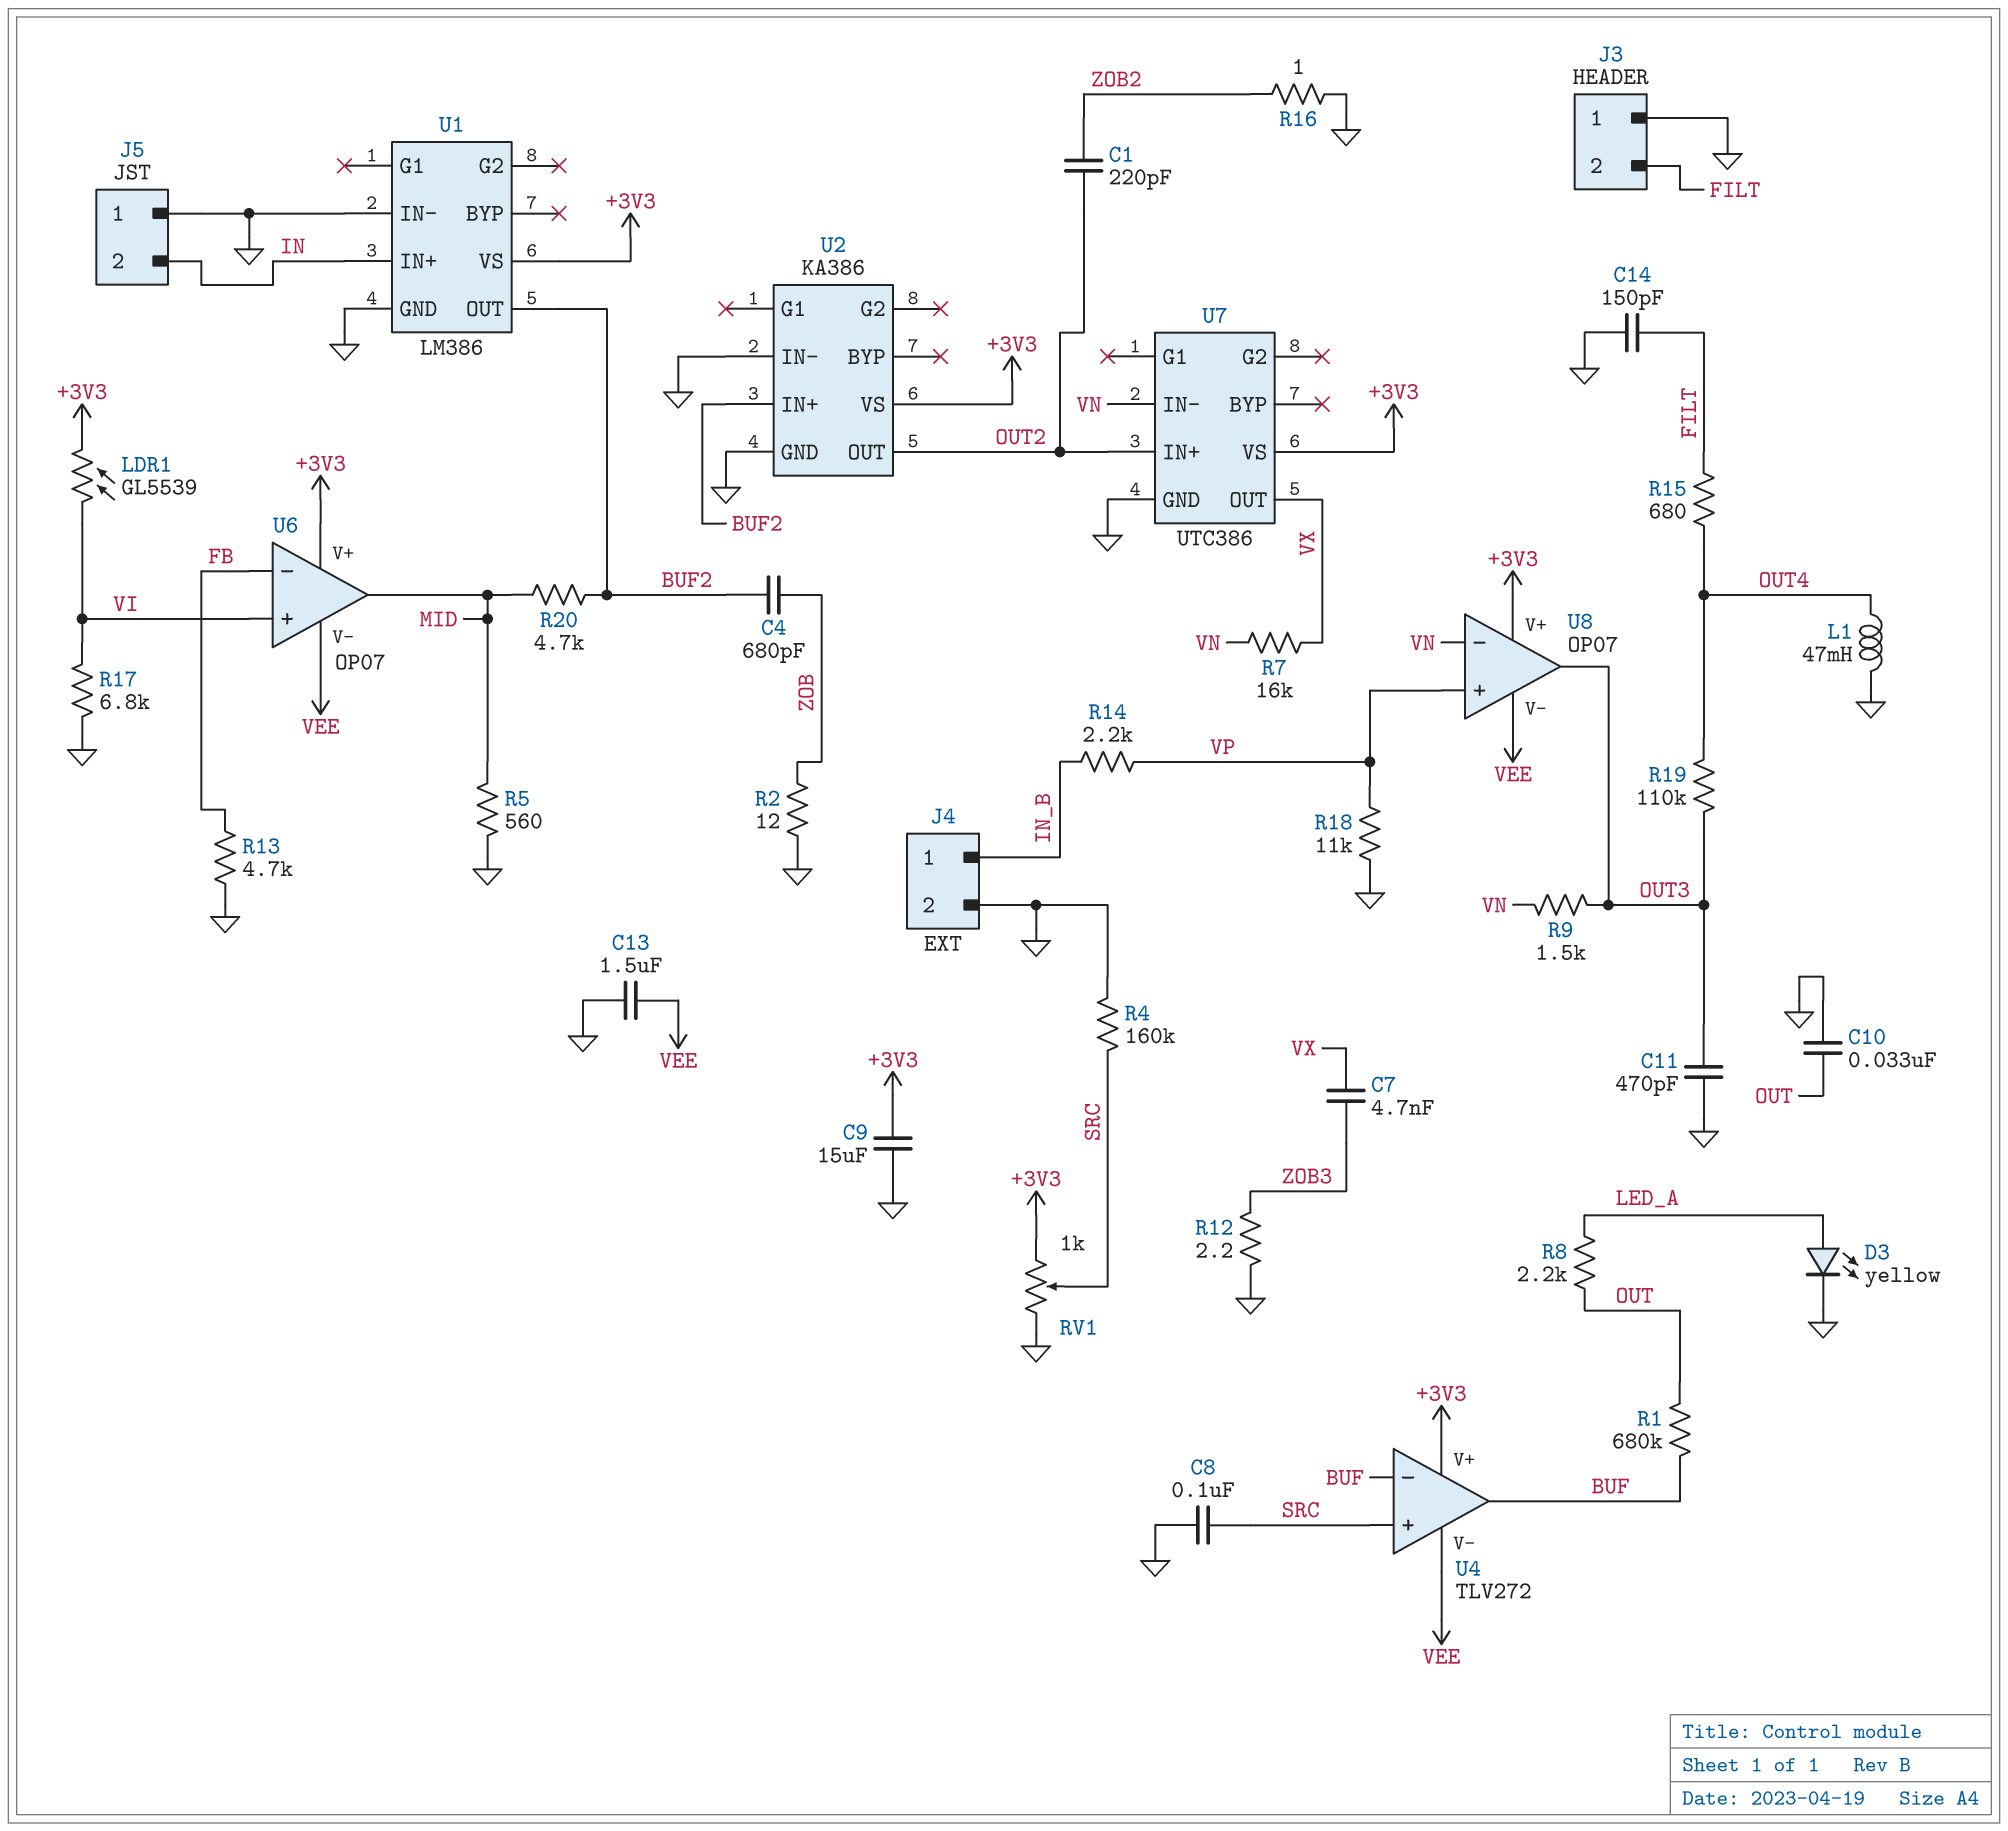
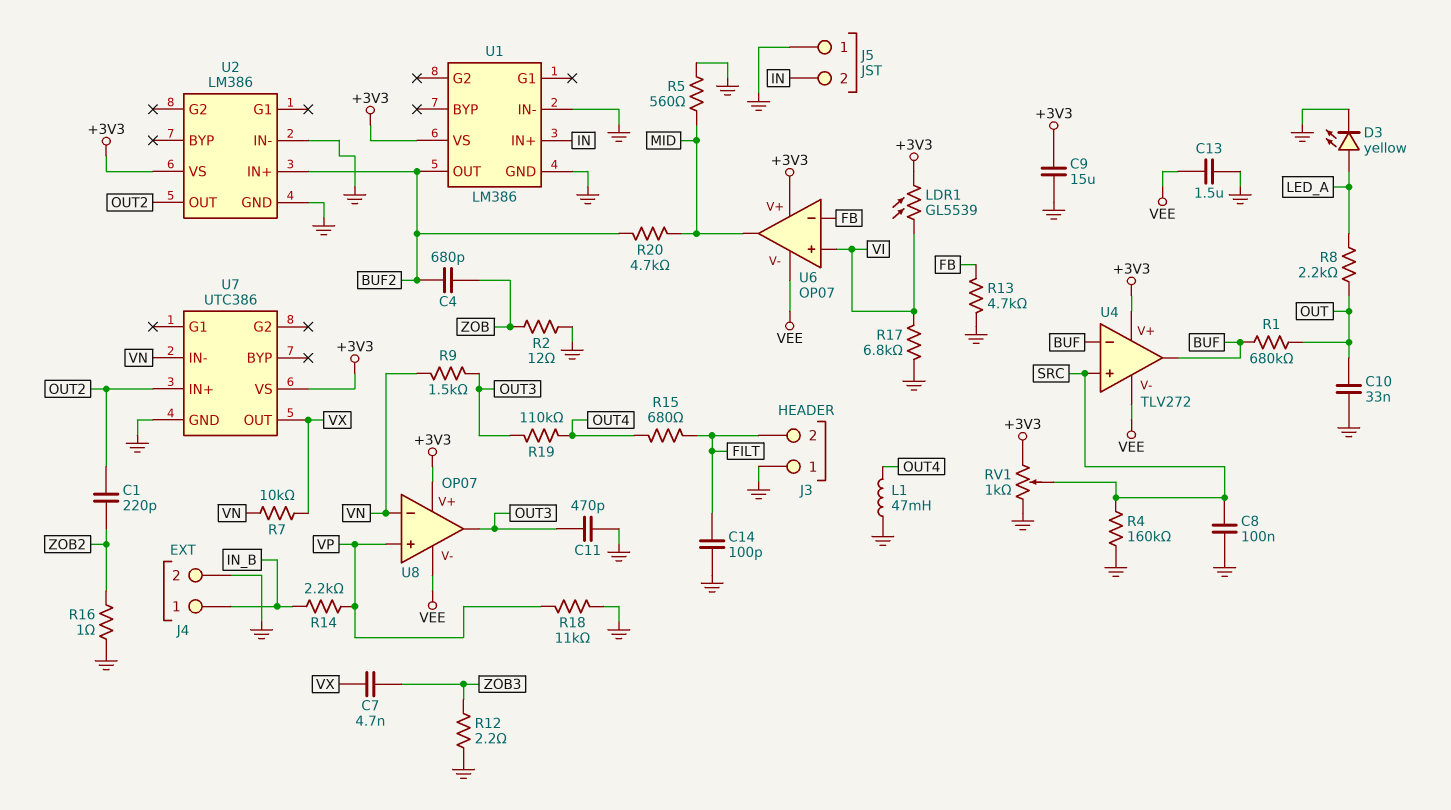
C14: 150pF (FILT, GND) -> 100pF (FILT, GND)
R7: 16k (VN, VX) -> 10k (VN, VX)
U2: KA386 -> LM386

